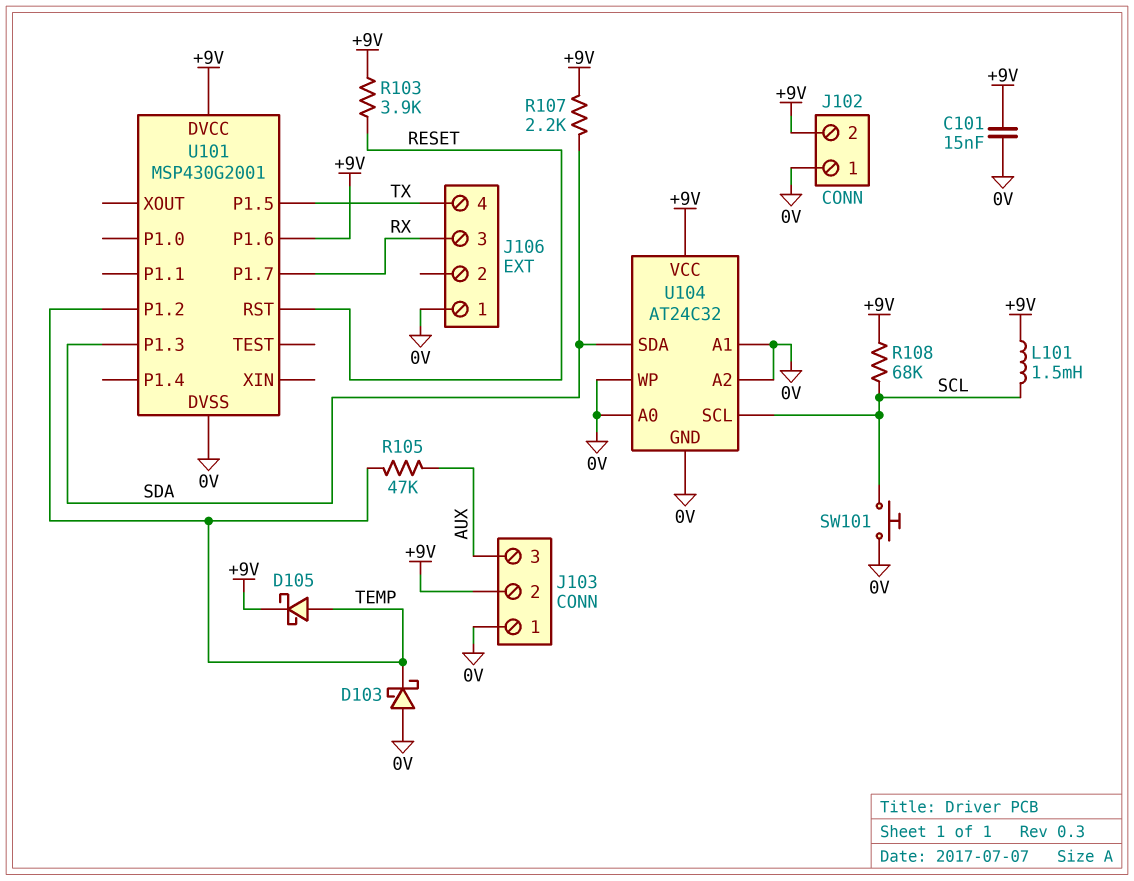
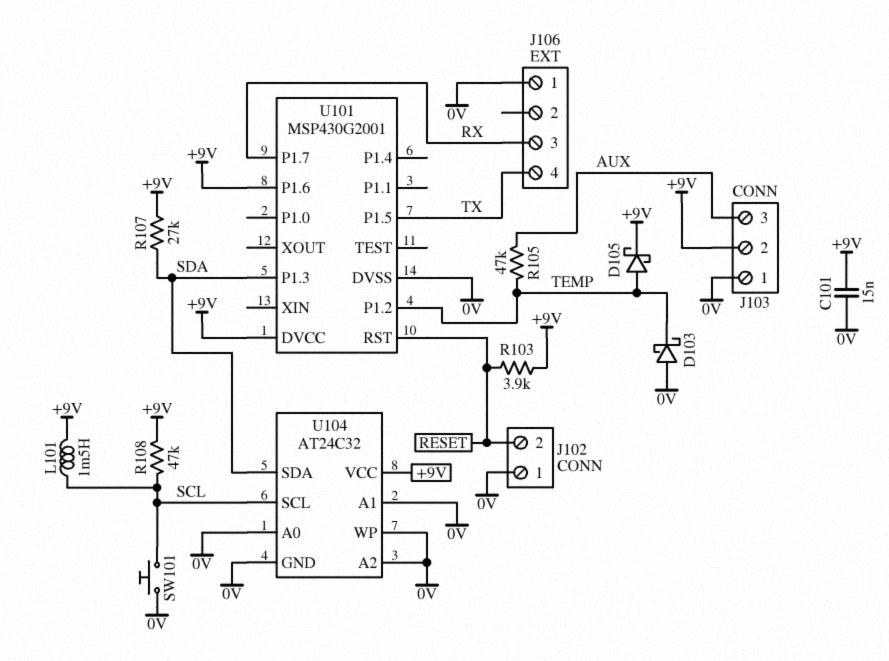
J102 pin 2: +9V -> RESET
R107: 2.2k (+9V, SDA) -> 27k (+9V, SDA)
R108: 68k (+9V, SCL) -> 47k (+9V, SCL)

